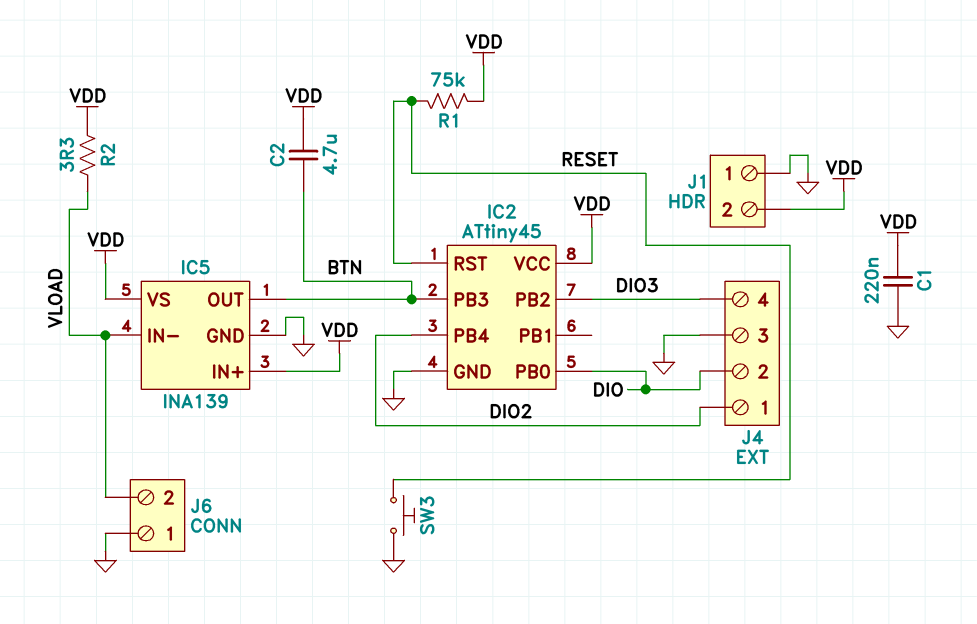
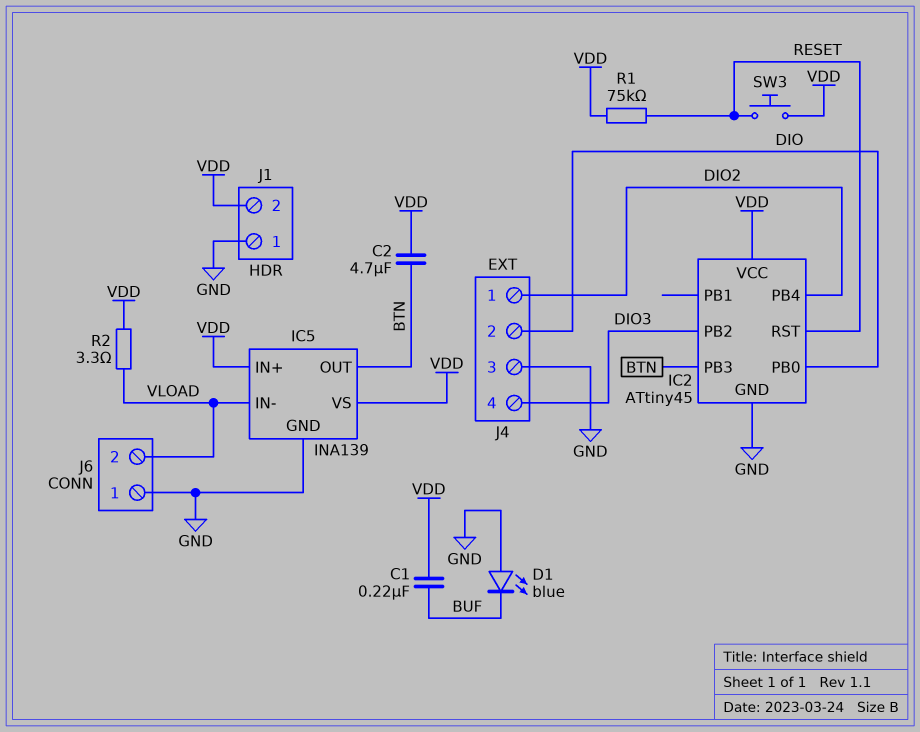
C1: 220nF (GND, VDD) -> 220nF (BUF, VDD)
D1: none -> LED blue (A GND, K BUF)
SW3: button (GND, RESET) -> button (RESET, VDD)

